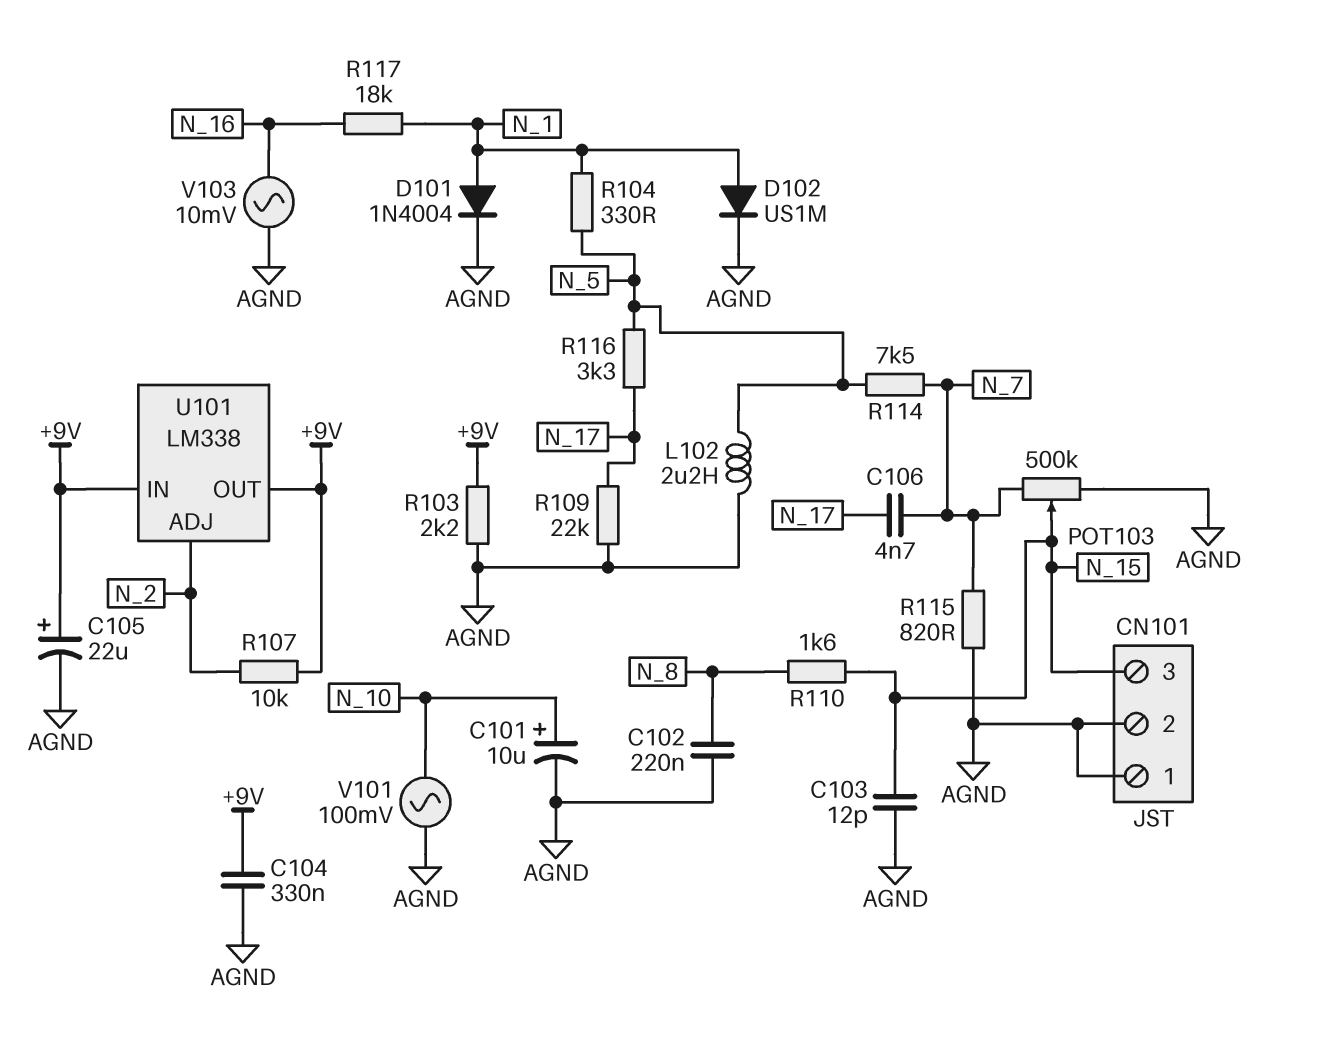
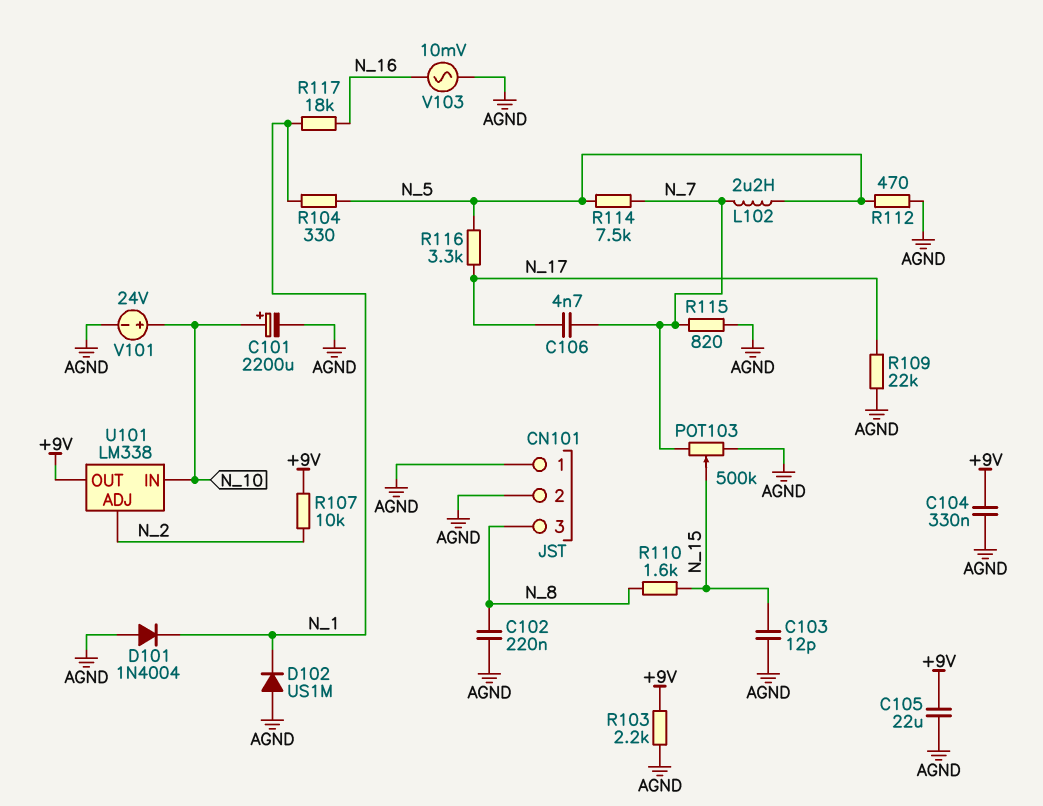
C101: 10uF (plus N_10, minus AGND) -> 2200uF (plus N_10, minus AGND)
C105: 22uF (plus +9V, minus AGND) -> 22uF (+9V, AGND)
CN101 pin 3: N_15 -> N_8
D101: diode 1N4004 (A N_1, K AGND) -> diode 1N4004 (A AGND, K N_1)
D102: diode US1M (A N_1, K AGND) -> diode US1M (A AGND, K N_1)
L102: 2.2uH (AGND, N_5) -> 2.2uH (N_5, N_7)
R112: none -> 470 (AGND, N_5)
U101 pin IN: +9V -> N_10
V101: AC 100mV (AGND, N_10) -> 24V (plus N_10, minus AGND)

